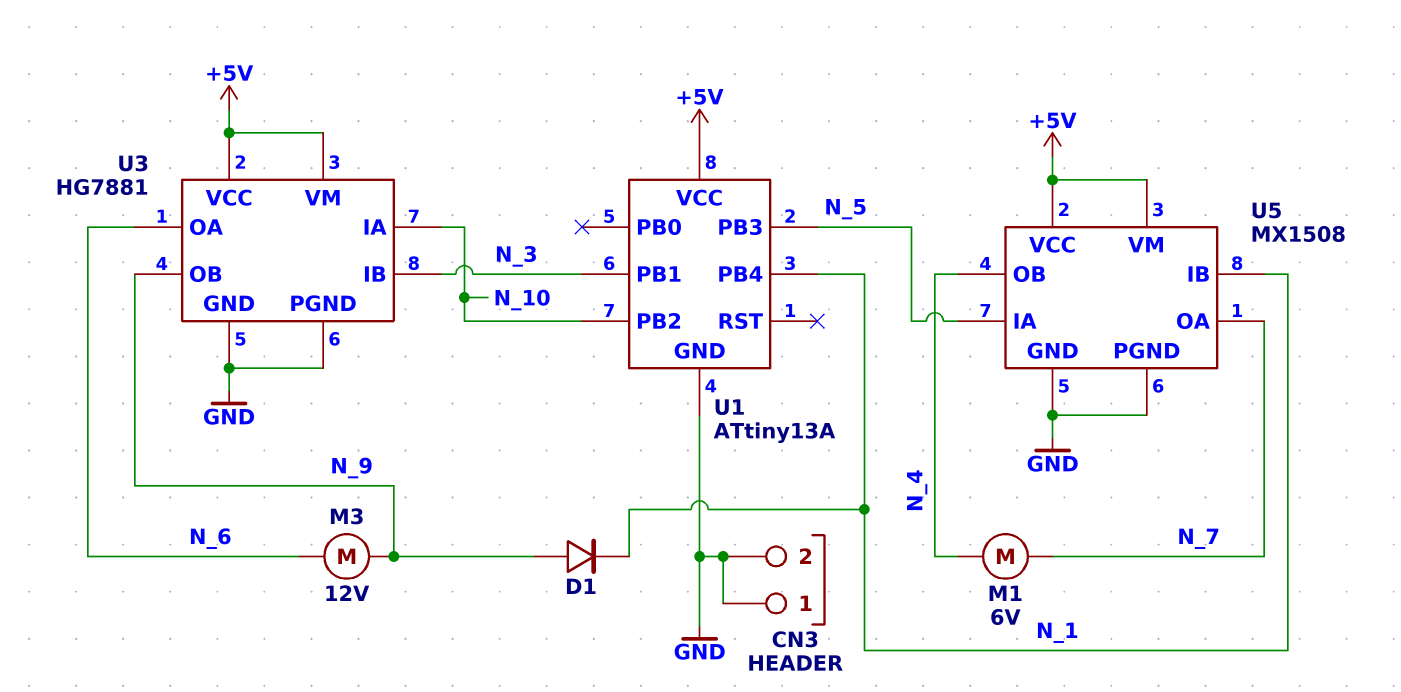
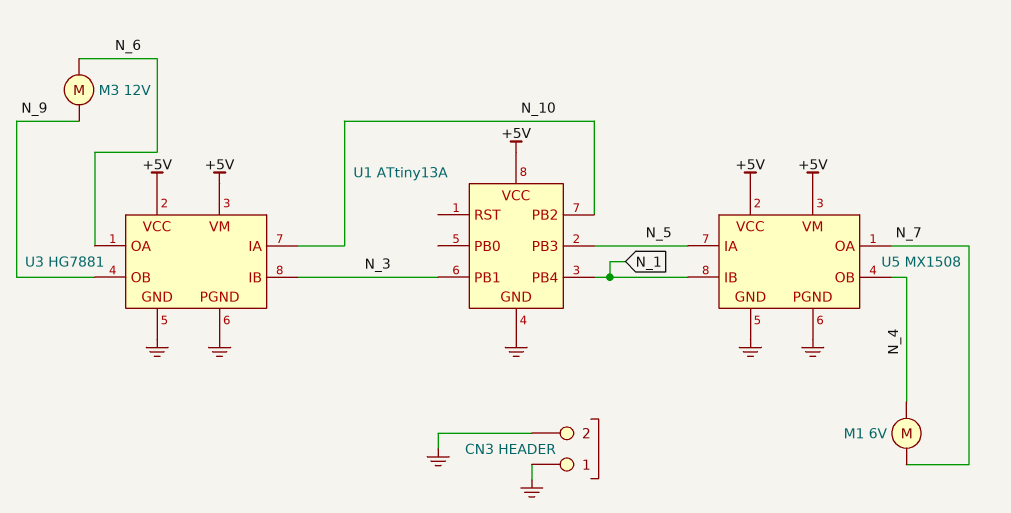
D1: diode (A N_9, K N_1) -> none

